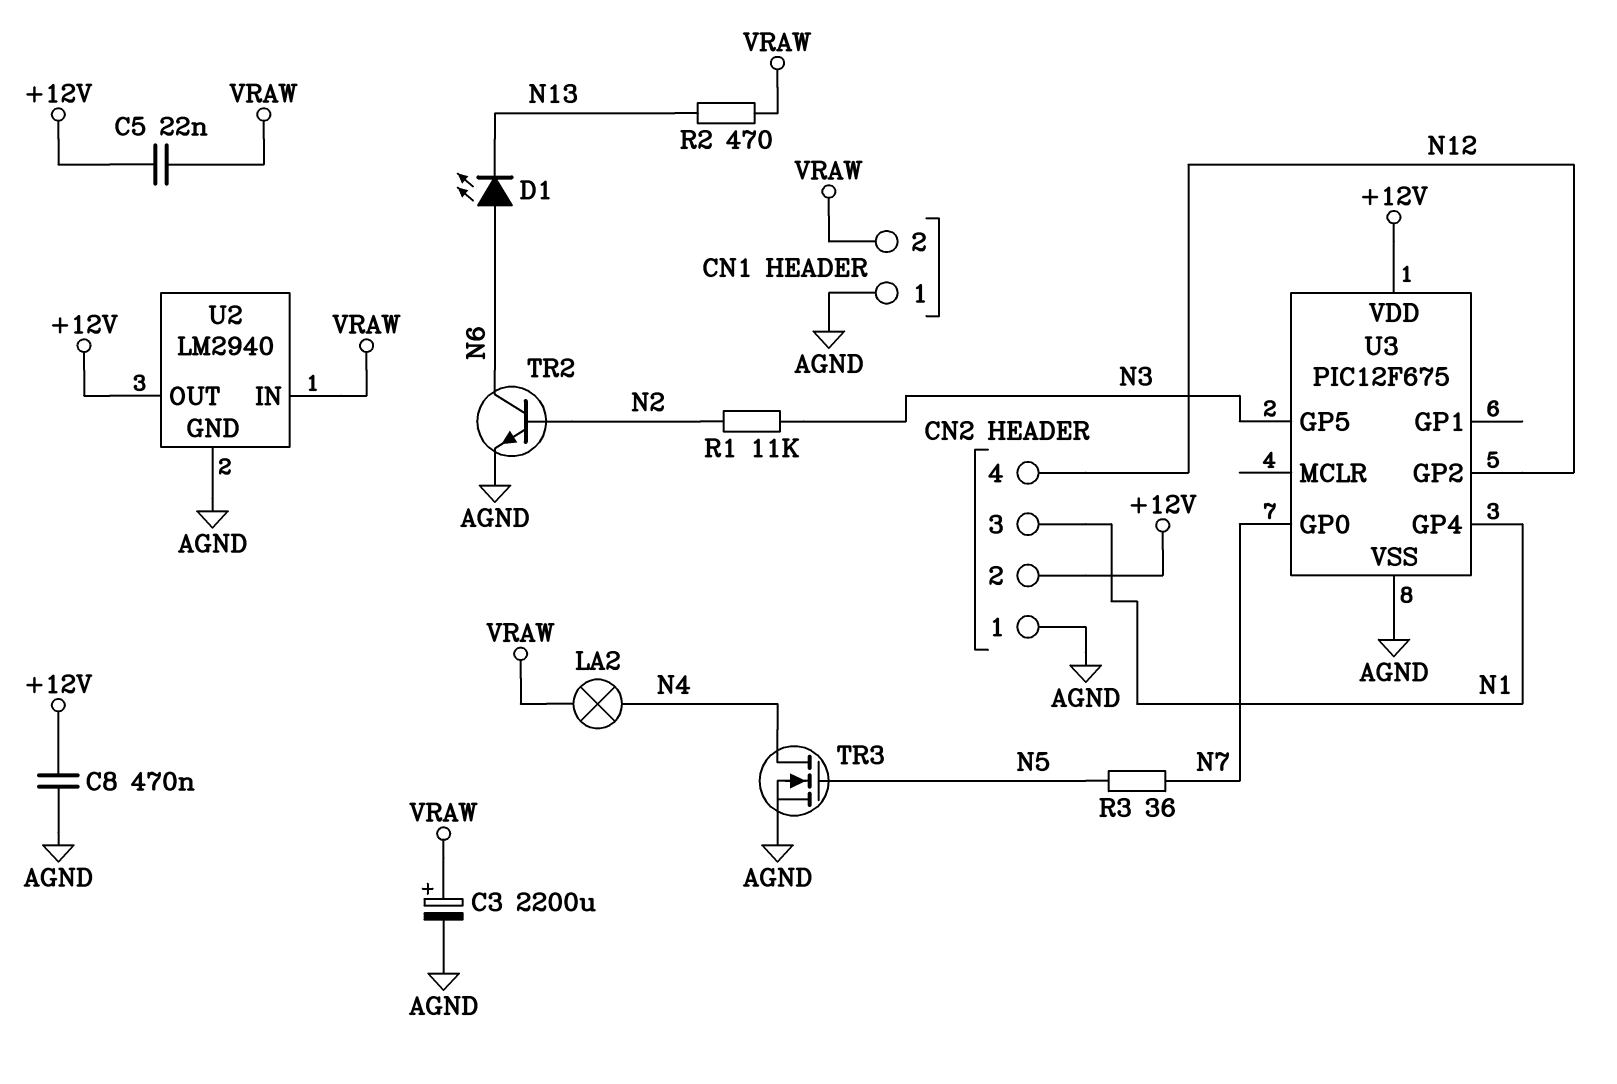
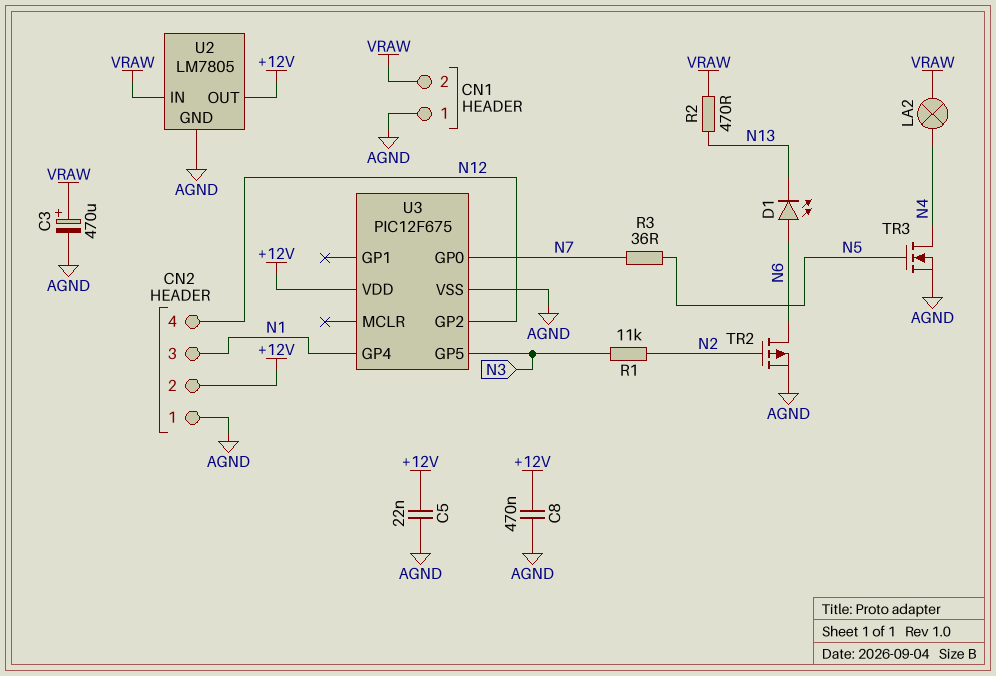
C3: 2200uF (plus VRAW, minus AGND) -> 470uF (plus VRAW, minus AGND)
C5: 22nF (+12V, VRAW) -> 22nF (+12V, AGND)
TR2: NPN (B N2, C N6, E AGND) -> PMOS (G N2, D N6, S AGND)
U2: LM2940 -> LM7805

